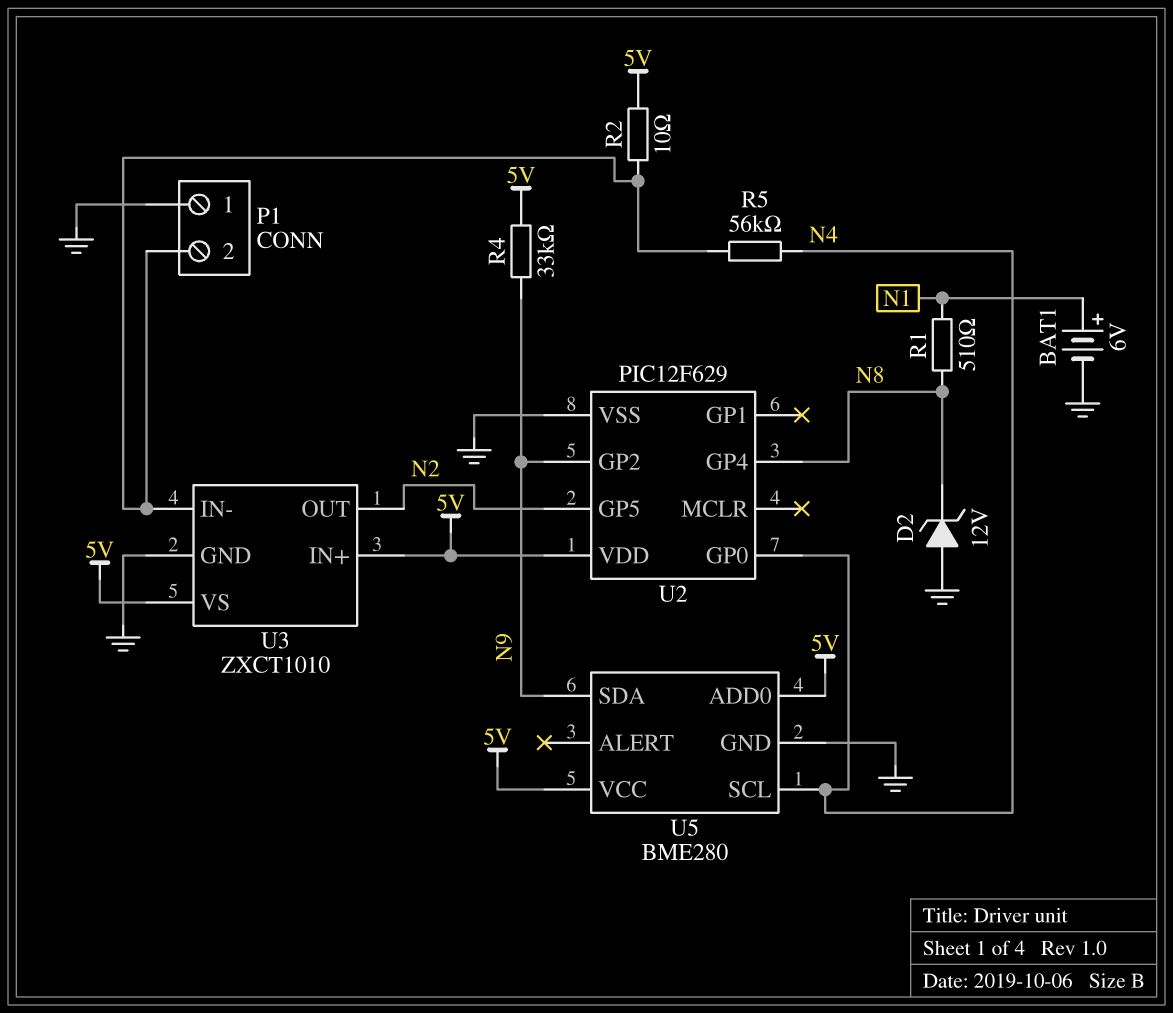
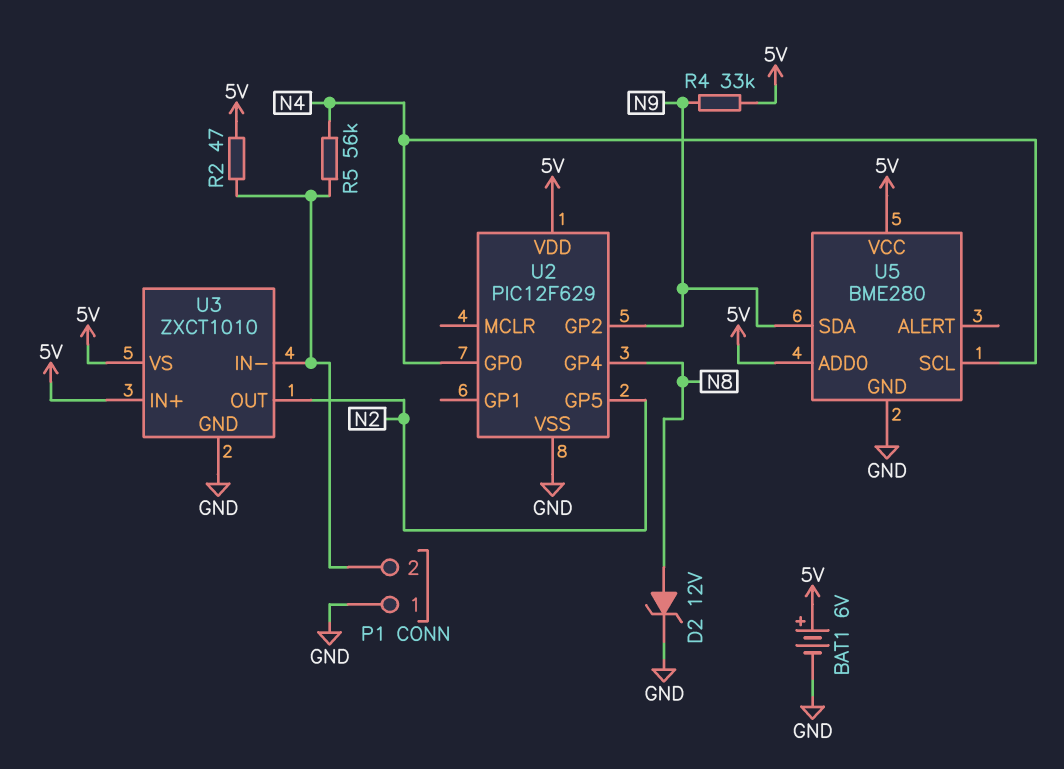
BAT1: 6V (plus N1, minus GND) -> 6V (plus 5V, minus GND)
D2: zener 12V (A GND, K N8) -> zener 12V (A N8, K GND)
R1: 510 (N1, N8) -> none
R2: 10 (5V, P1/2) -> 47 (5V, P1/2)

